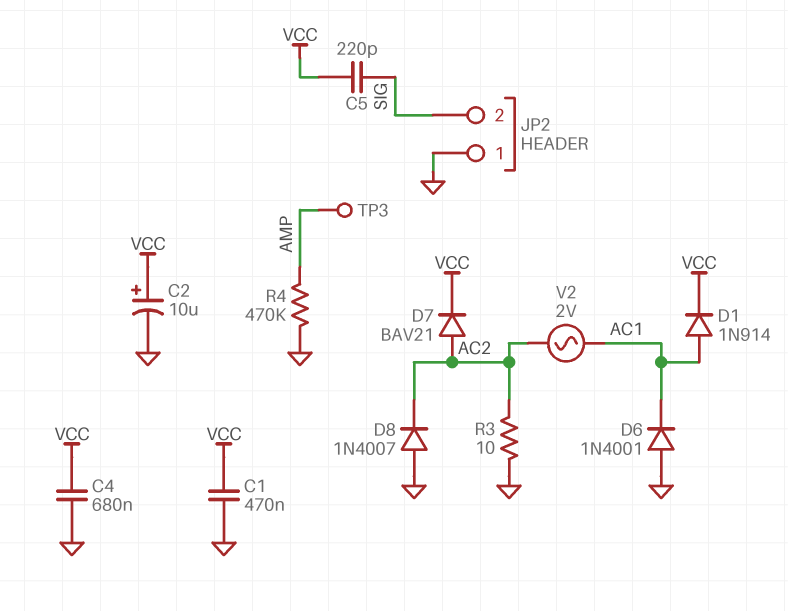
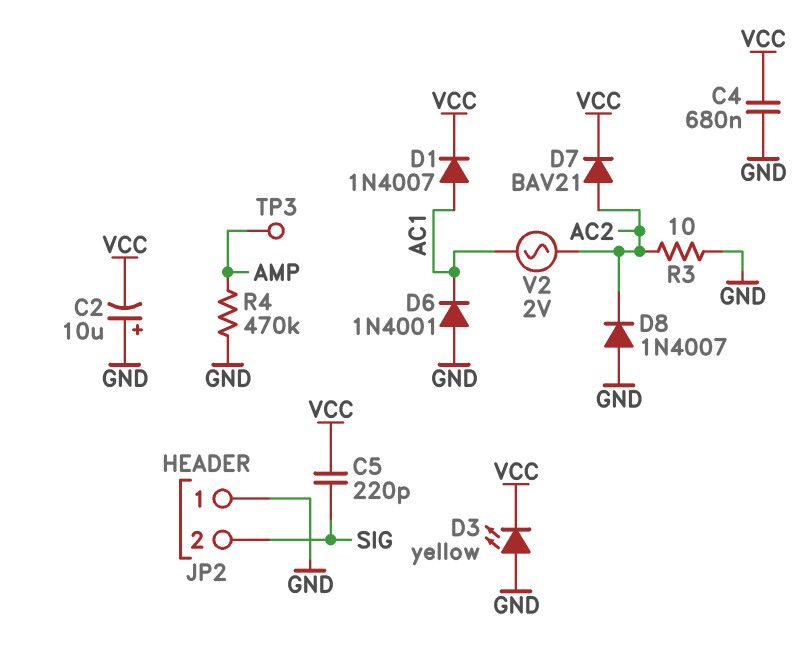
C1: 470nF (GND, VCC) -> none
C2: 10uF (plus VCC, minus GND) -> 10uF (plus GND, minus VCC)
D1: diode 1N914 (A AC1, K VCC) -> diode 1N4007 (A AC1, K VCC)
D3: none -> LED yellow (A GND, K VCC)

